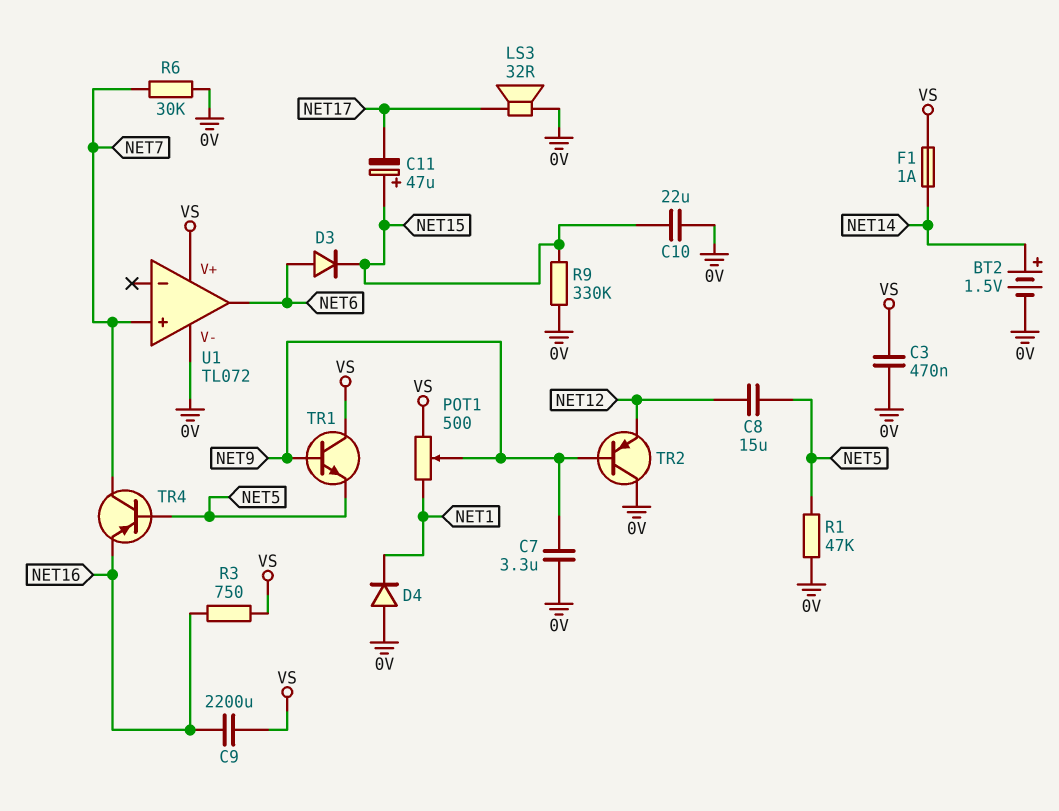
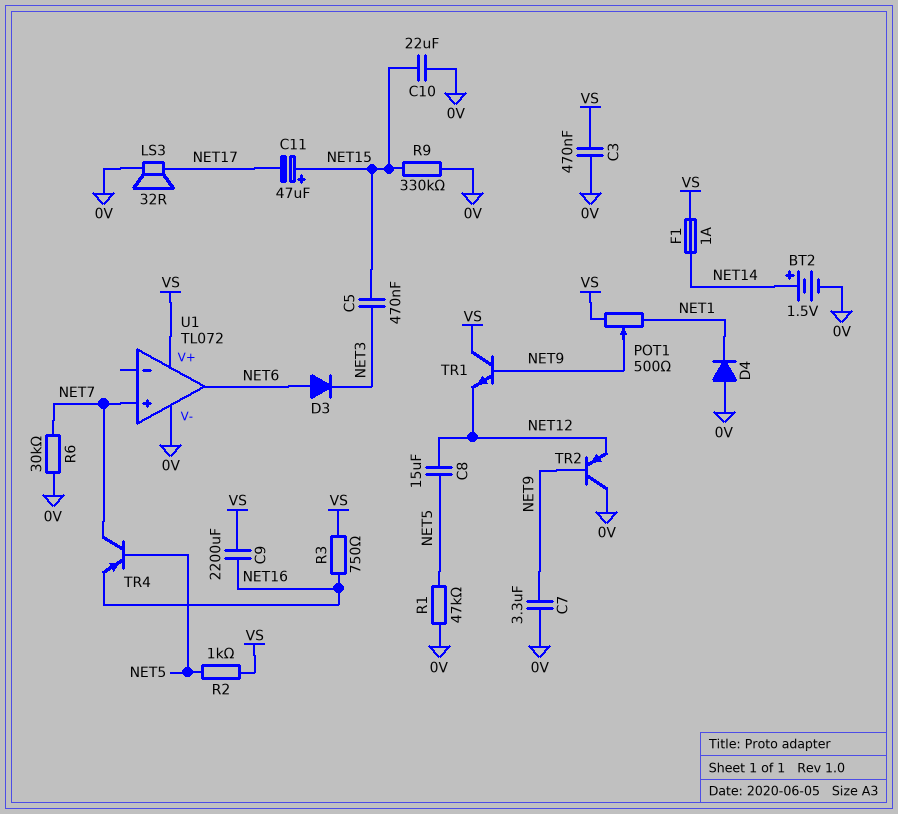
C5: none -> 470nF (NET3, NET15)
D3: diode (A NET6, K NET15) -> diode (A NET6, K NET3)
R2: none -> 1k (NET5, VS)
TR1: NPN (B NET9, C VS, E NET5) -> NPN (B NET9, C VS, E NET12)

